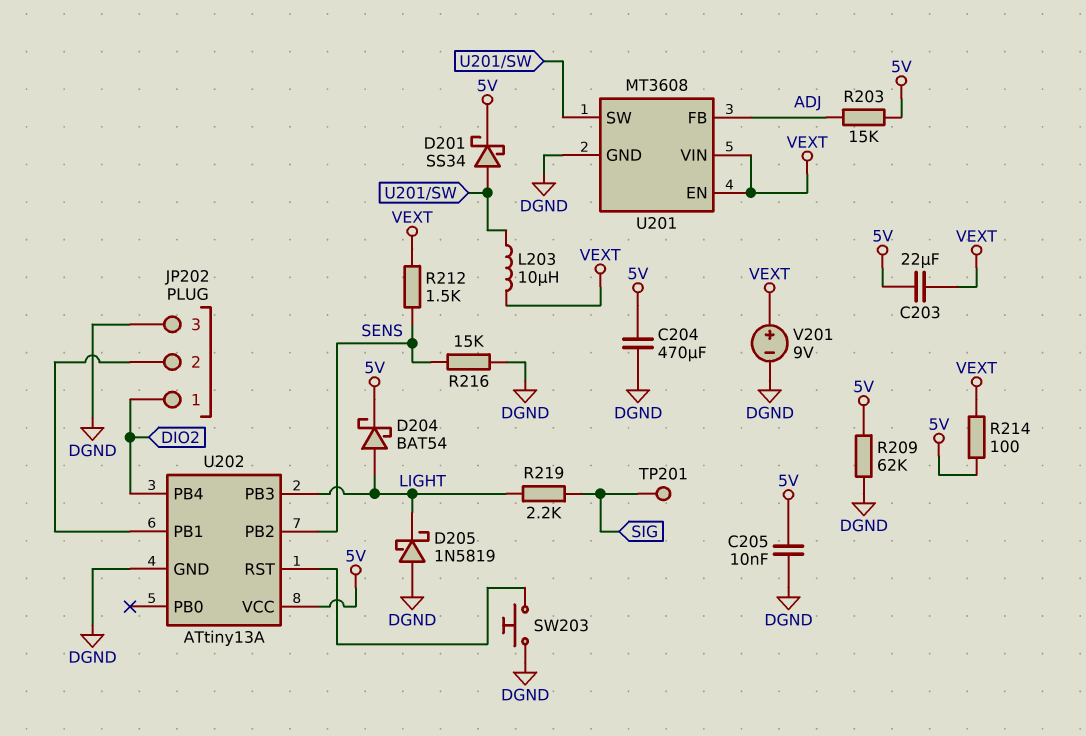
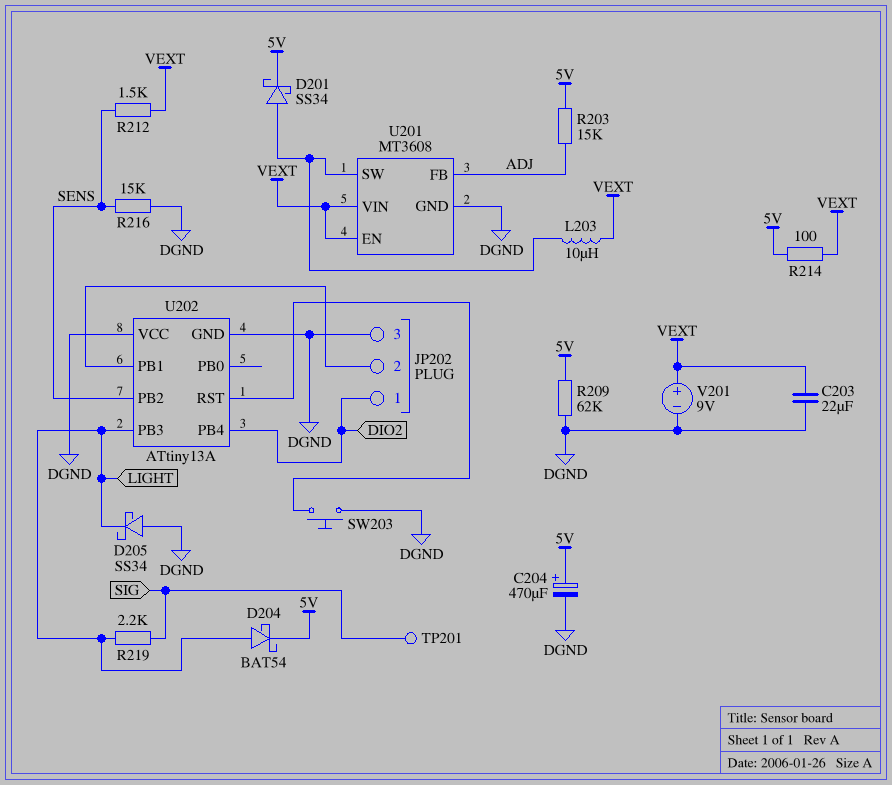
C203: 22uF (5V, VEXT) -> 22uF (DGND, VEXT)
C204: 470uF (5V, DGND) -> 470uF (plus 5V, minus DGND)
C205: 10nF (5V, DGND) -> none
D205: schottky 1N5819 (A DGND, K LIGHT) -> schottky SS34 (A DGND, K LIGHT)
U202 pin VCC: 5V -> DGND

